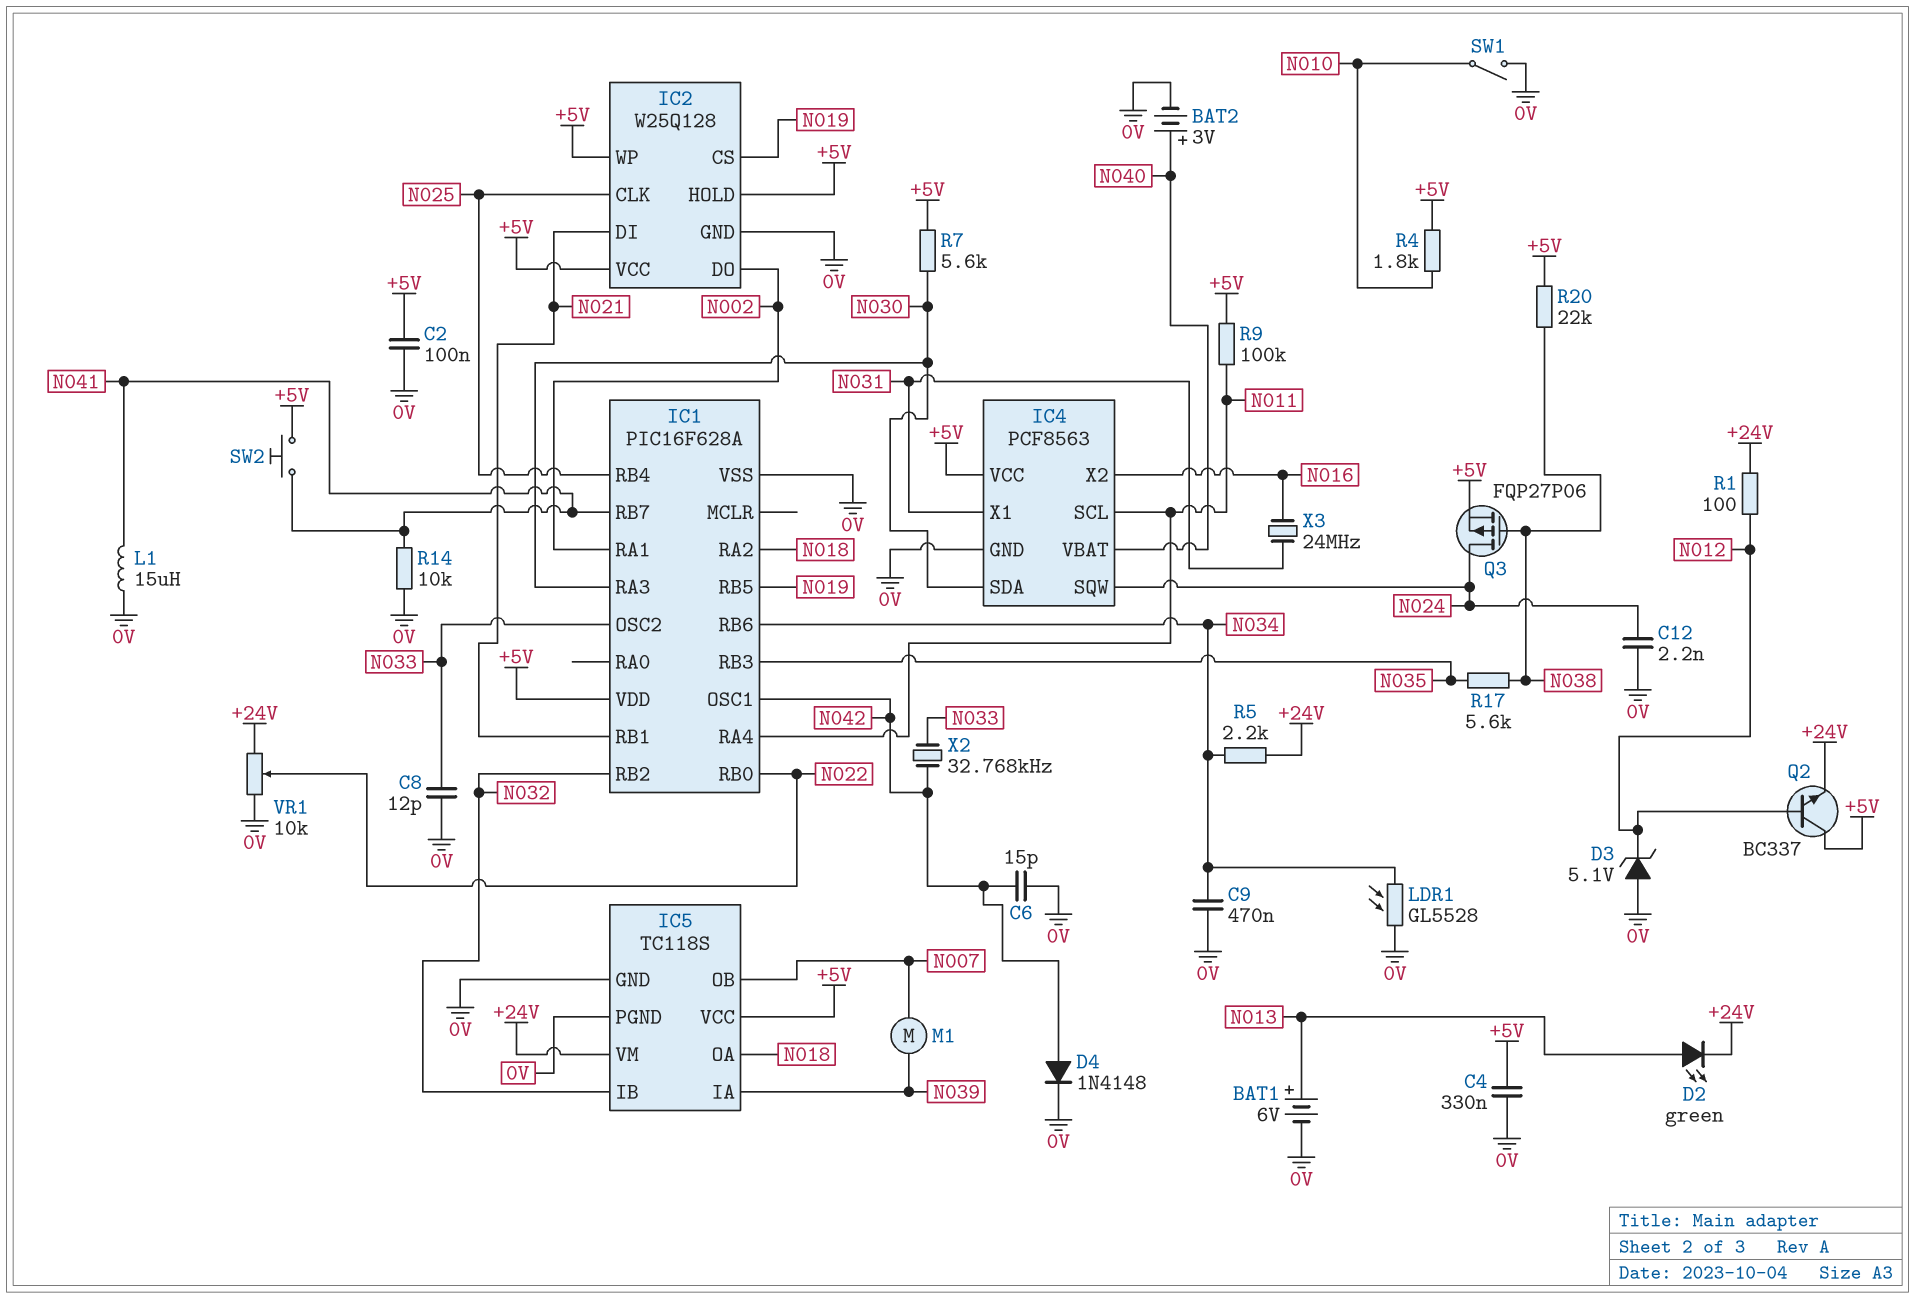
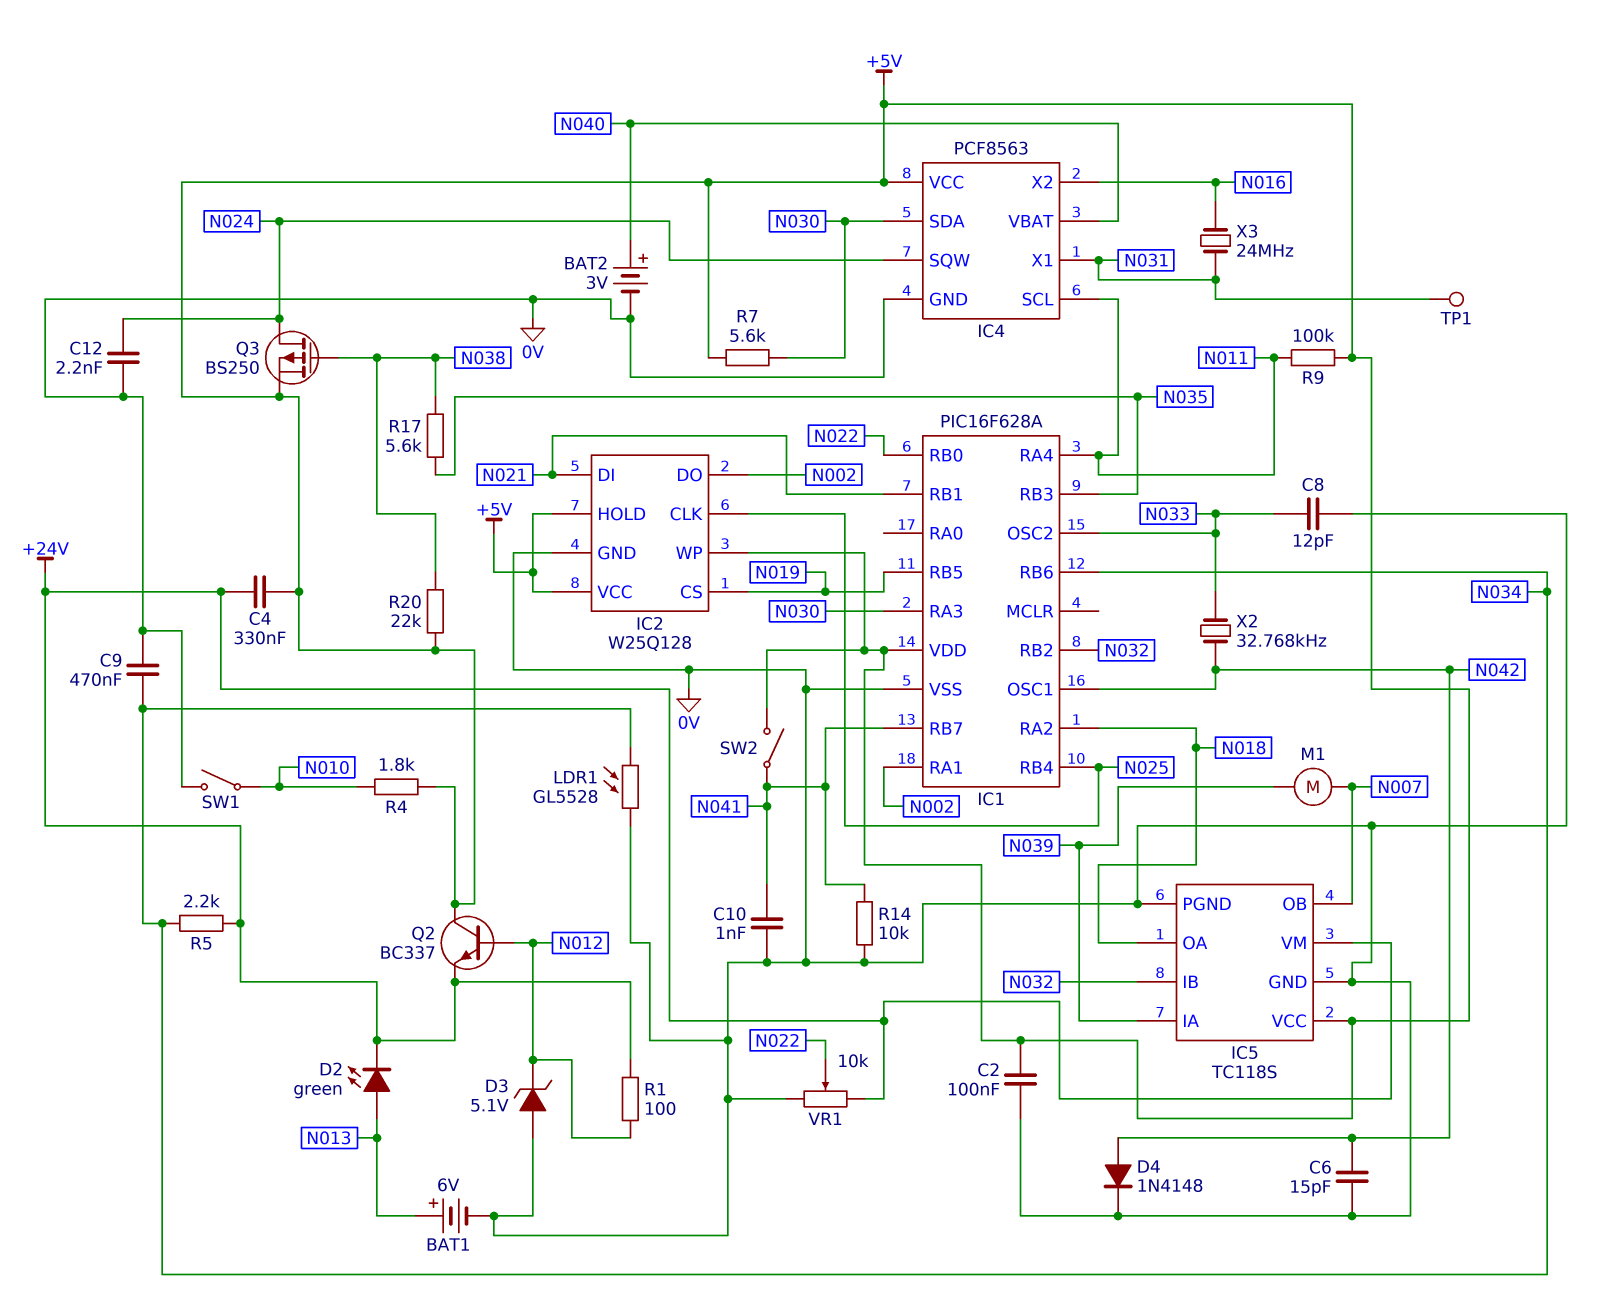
C4: 330nF (+5V, 0V) -> 330nF (+5V, +24V)
C10: none -> 1nF (0V, N041)
L1: 15uH (0V, N041) -> none
Q3: PMOS FQP27P06 (G N038, D N024, S +5V) -> PMOS BS250 (G N038, D N024, S +5V)
SW2: button (+5V, N041) -> switch (+5V, N041)
TP1: none -> test point (N031)

